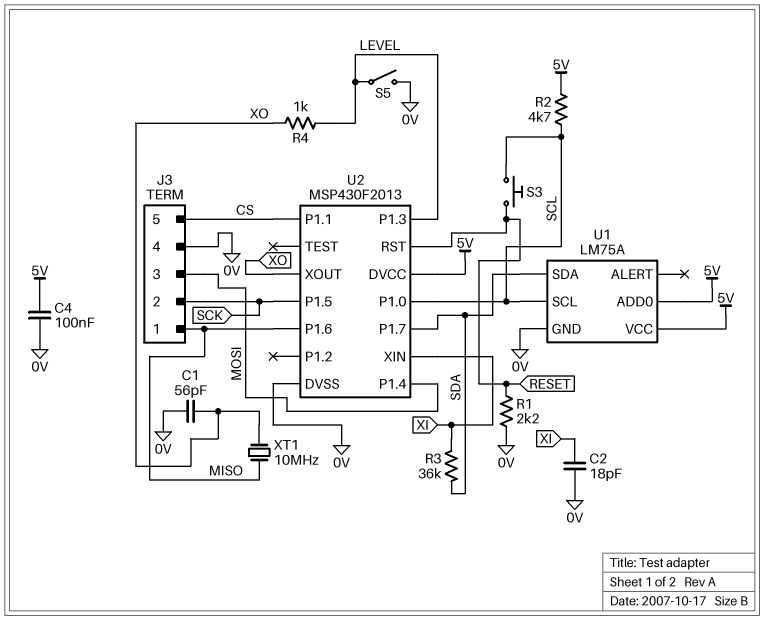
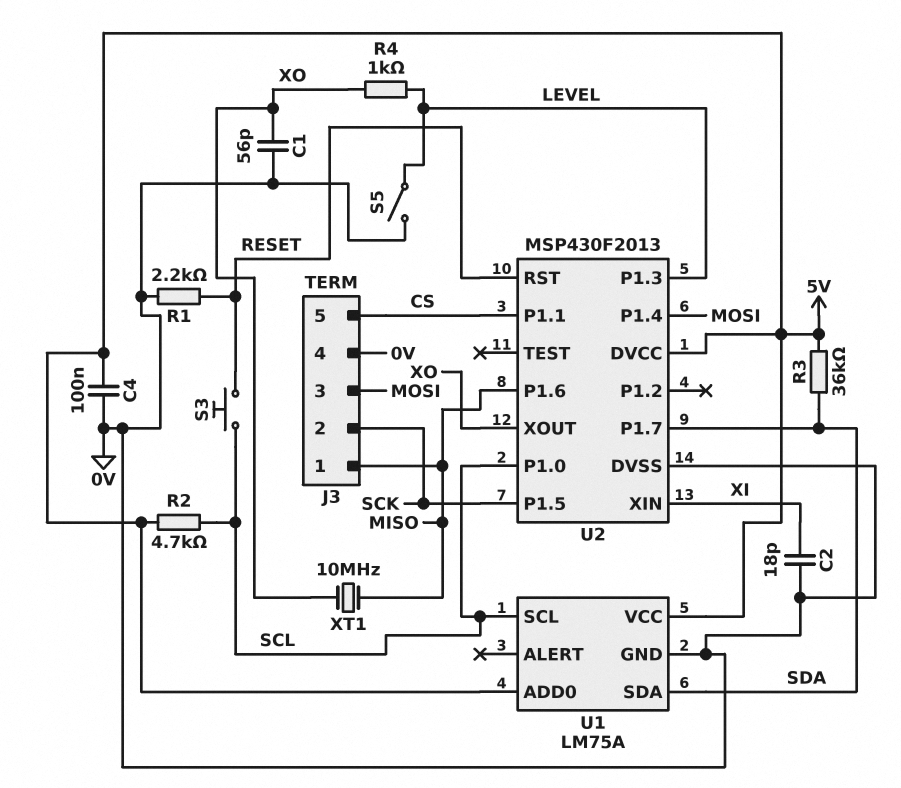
R3: 36k (SDA, XI) -> 36k (5V, SDA)

